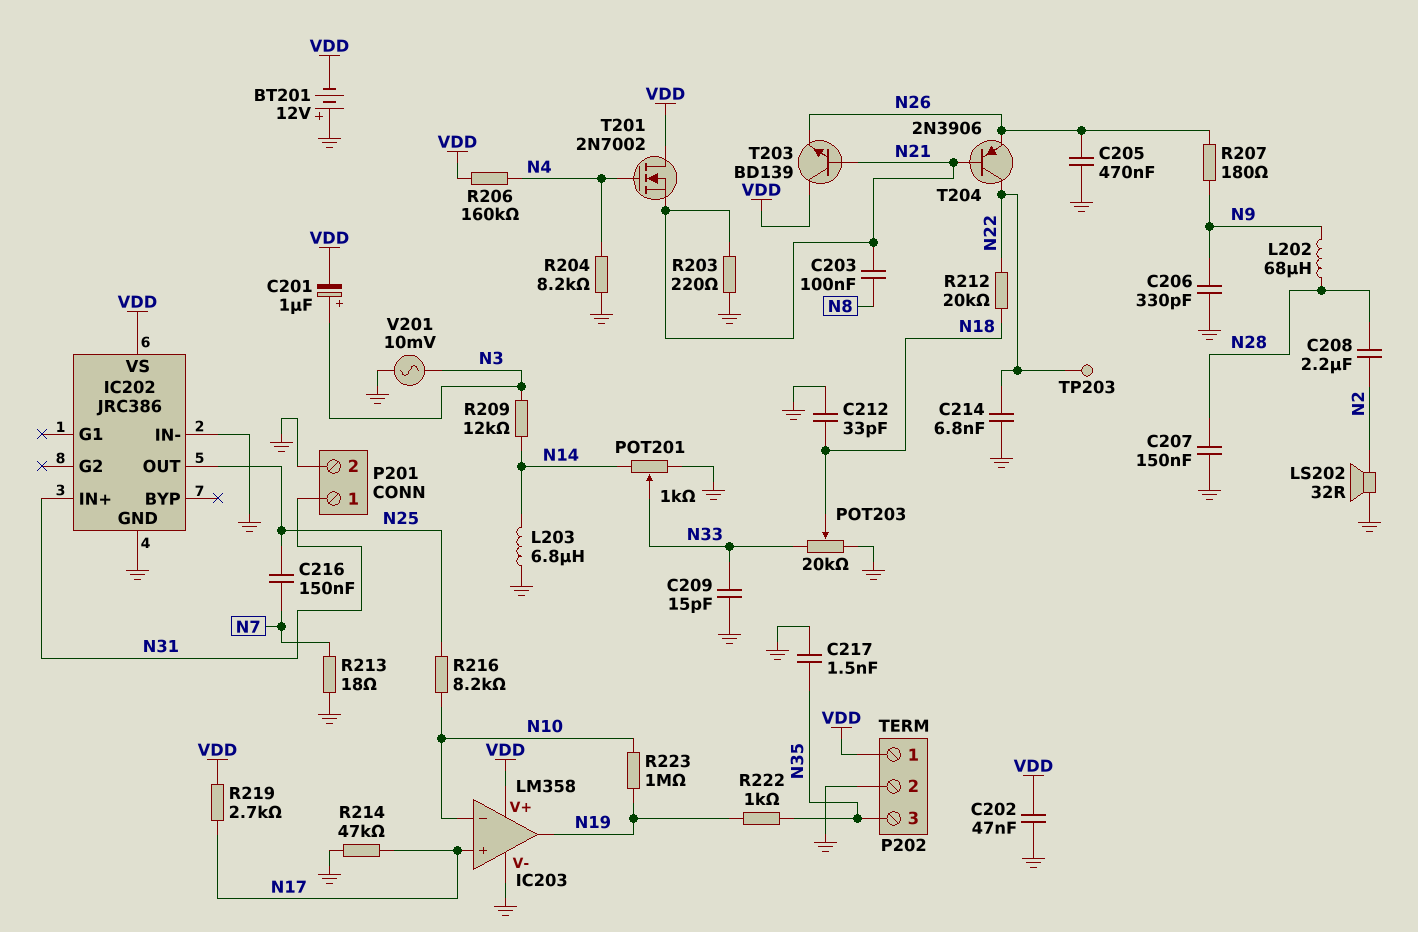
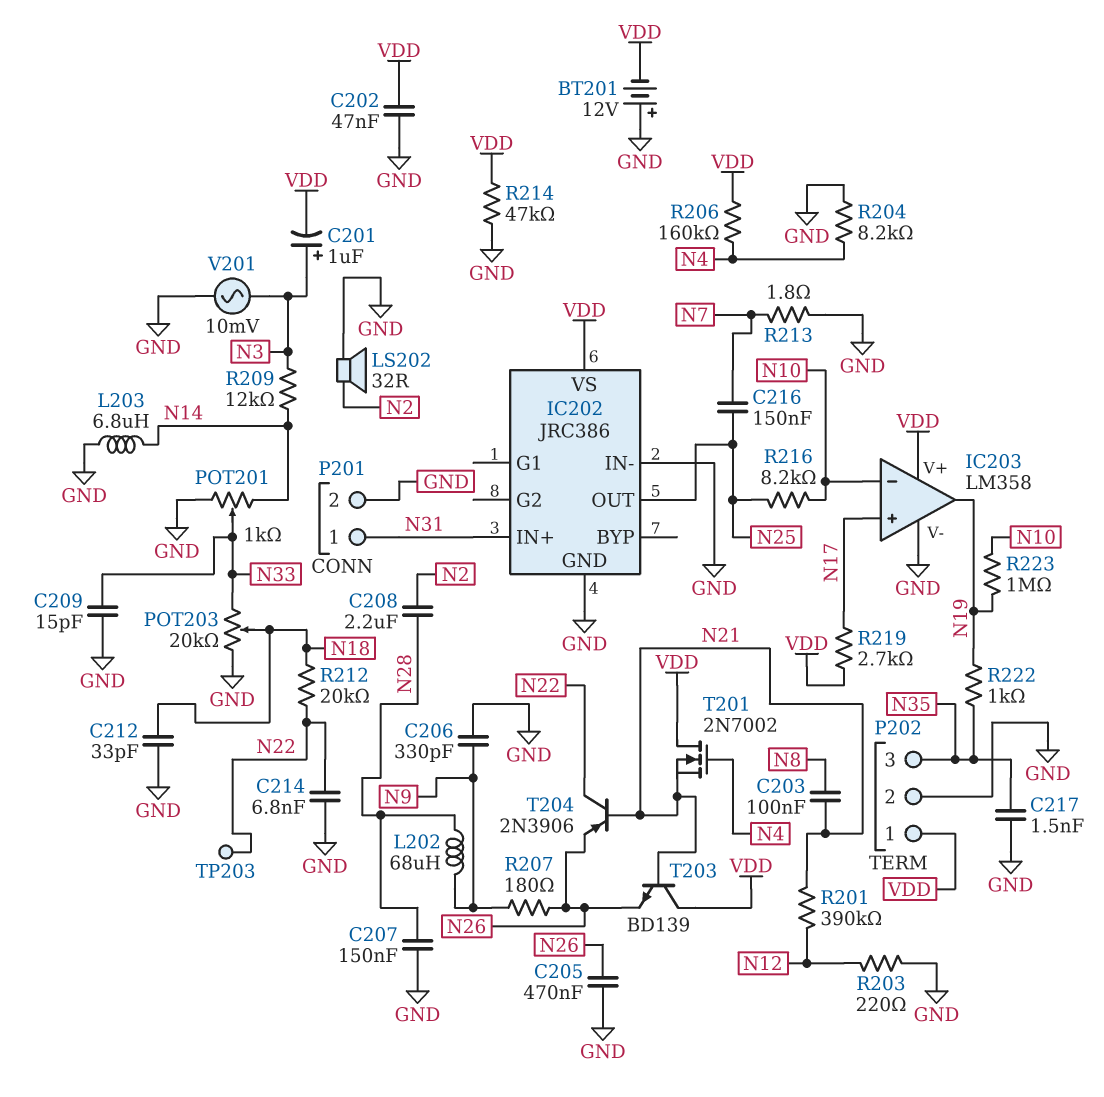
R201: none -> 390k (N12, N21)
R203: 220 (GND, N21) -> 220 (GND, N12)
R213: 18 (GND, N7) -> 1.8 (GND, N7)
R214: 47k (GND, N17) -> 47k (GND, VDD)

